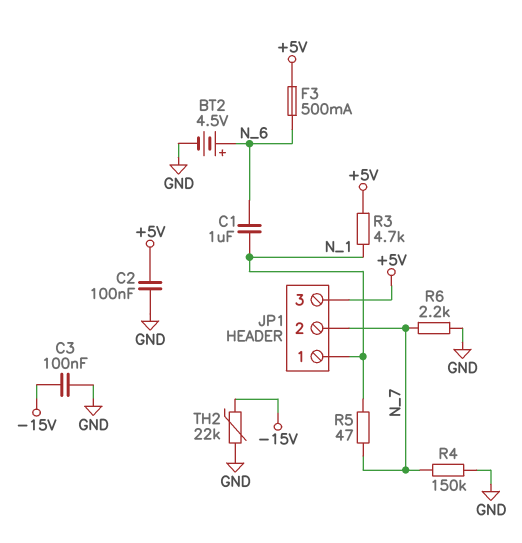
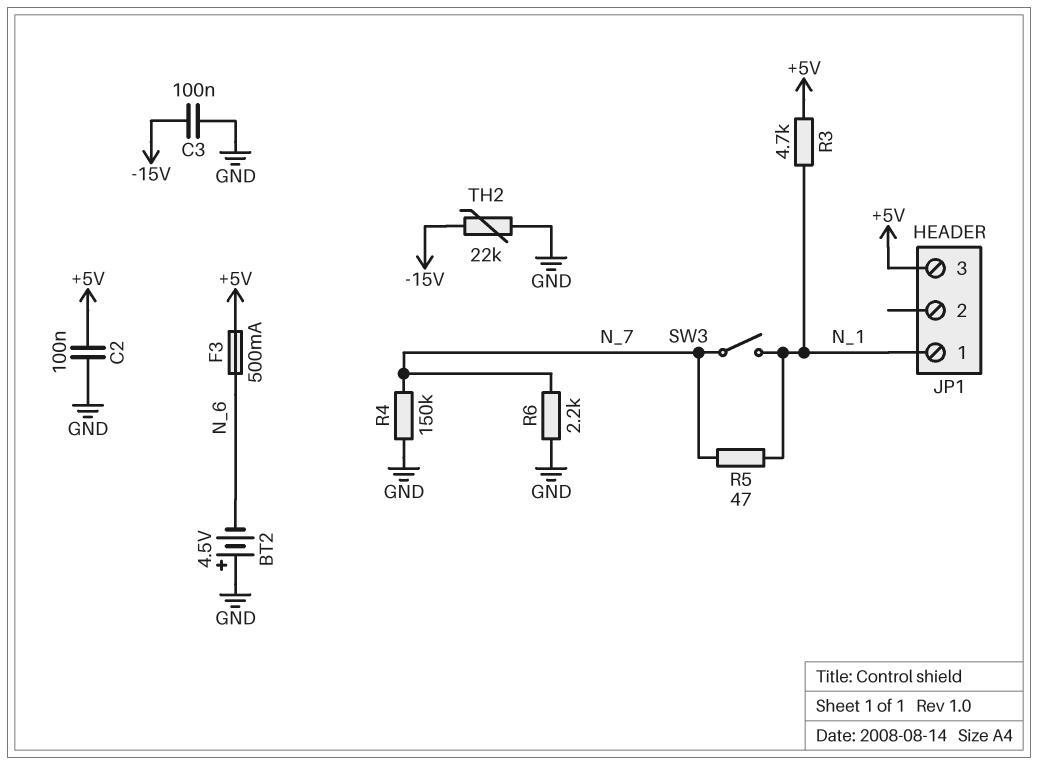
BT2: 4.5V (plus N_6, minus GND) -> 4.5V (plus GND, minus N_6)
C1: 1uF (N_1, N_6) -> none
JP1 pin 2: N_7 -> none
SW3: none -> switch (N_1, N_7)

